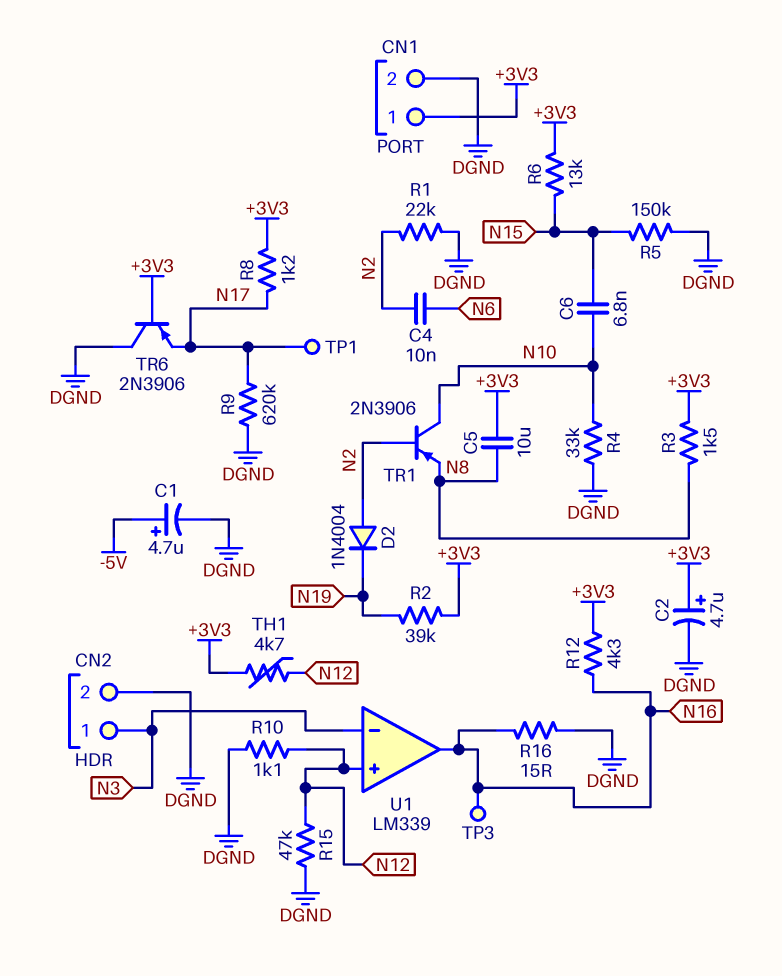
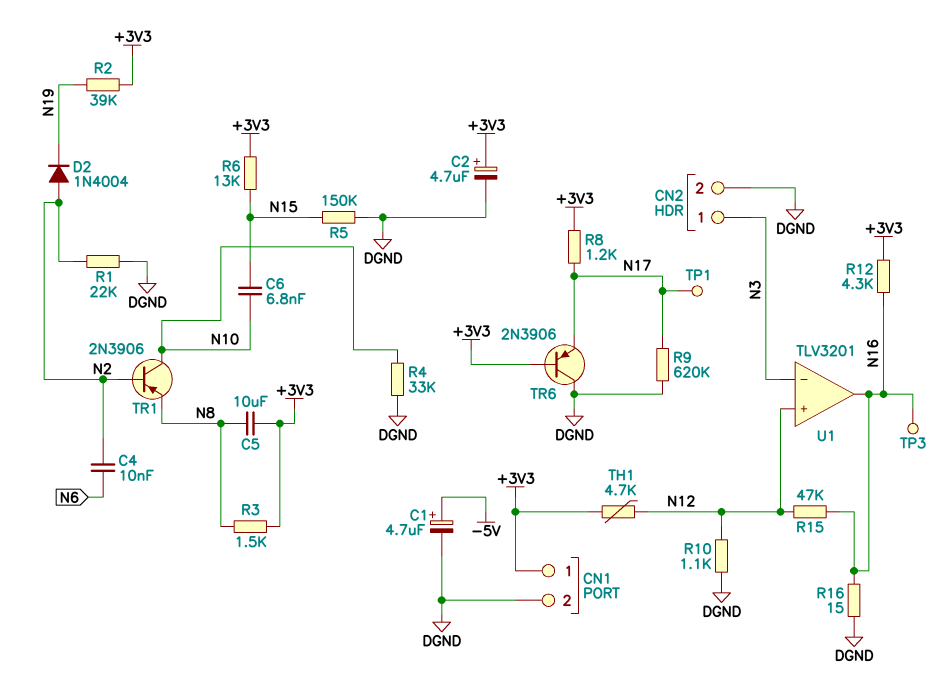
R15: 47k (DGND, N12) -> 47k (N12, N16)
U1: LM339 -> TLV3201

